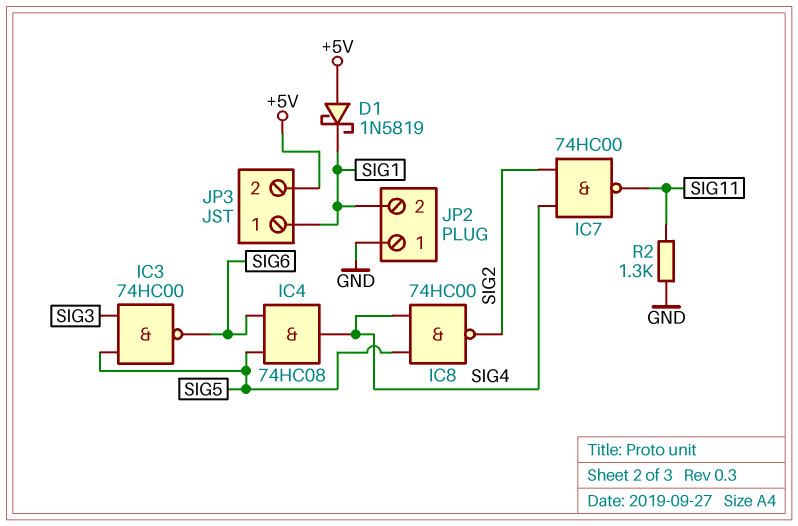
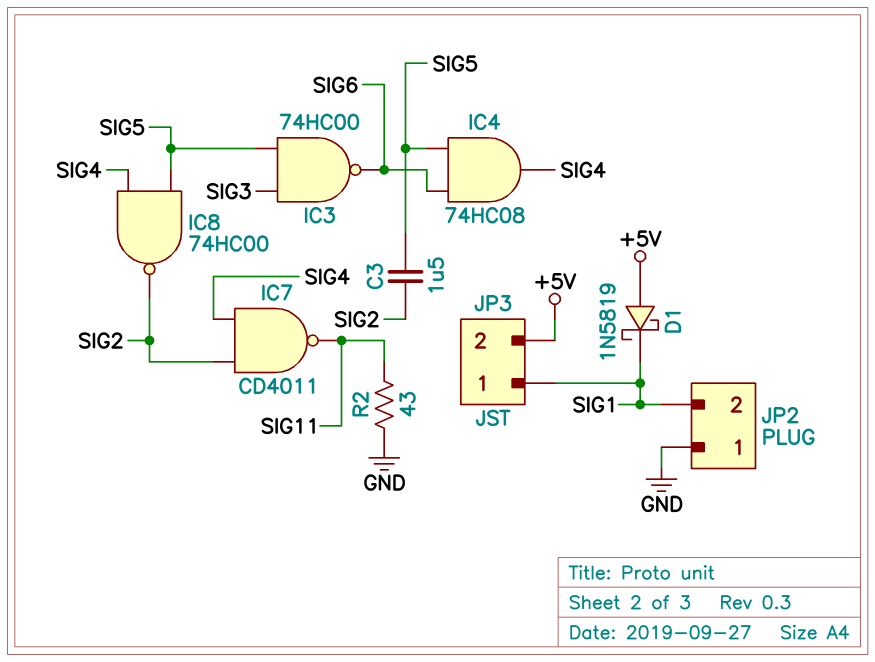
C3: none -> 1.5uF (SIG2, SIG5)
IC7: NAND 74HC00 (in SIG2, in SIG4, out SIG11) -> NAND CD4011 (in SIG2, in SIG4, out SIG11)
R2: 1.3k (GND, SIG11) -> 43 (GND, SIG11)

